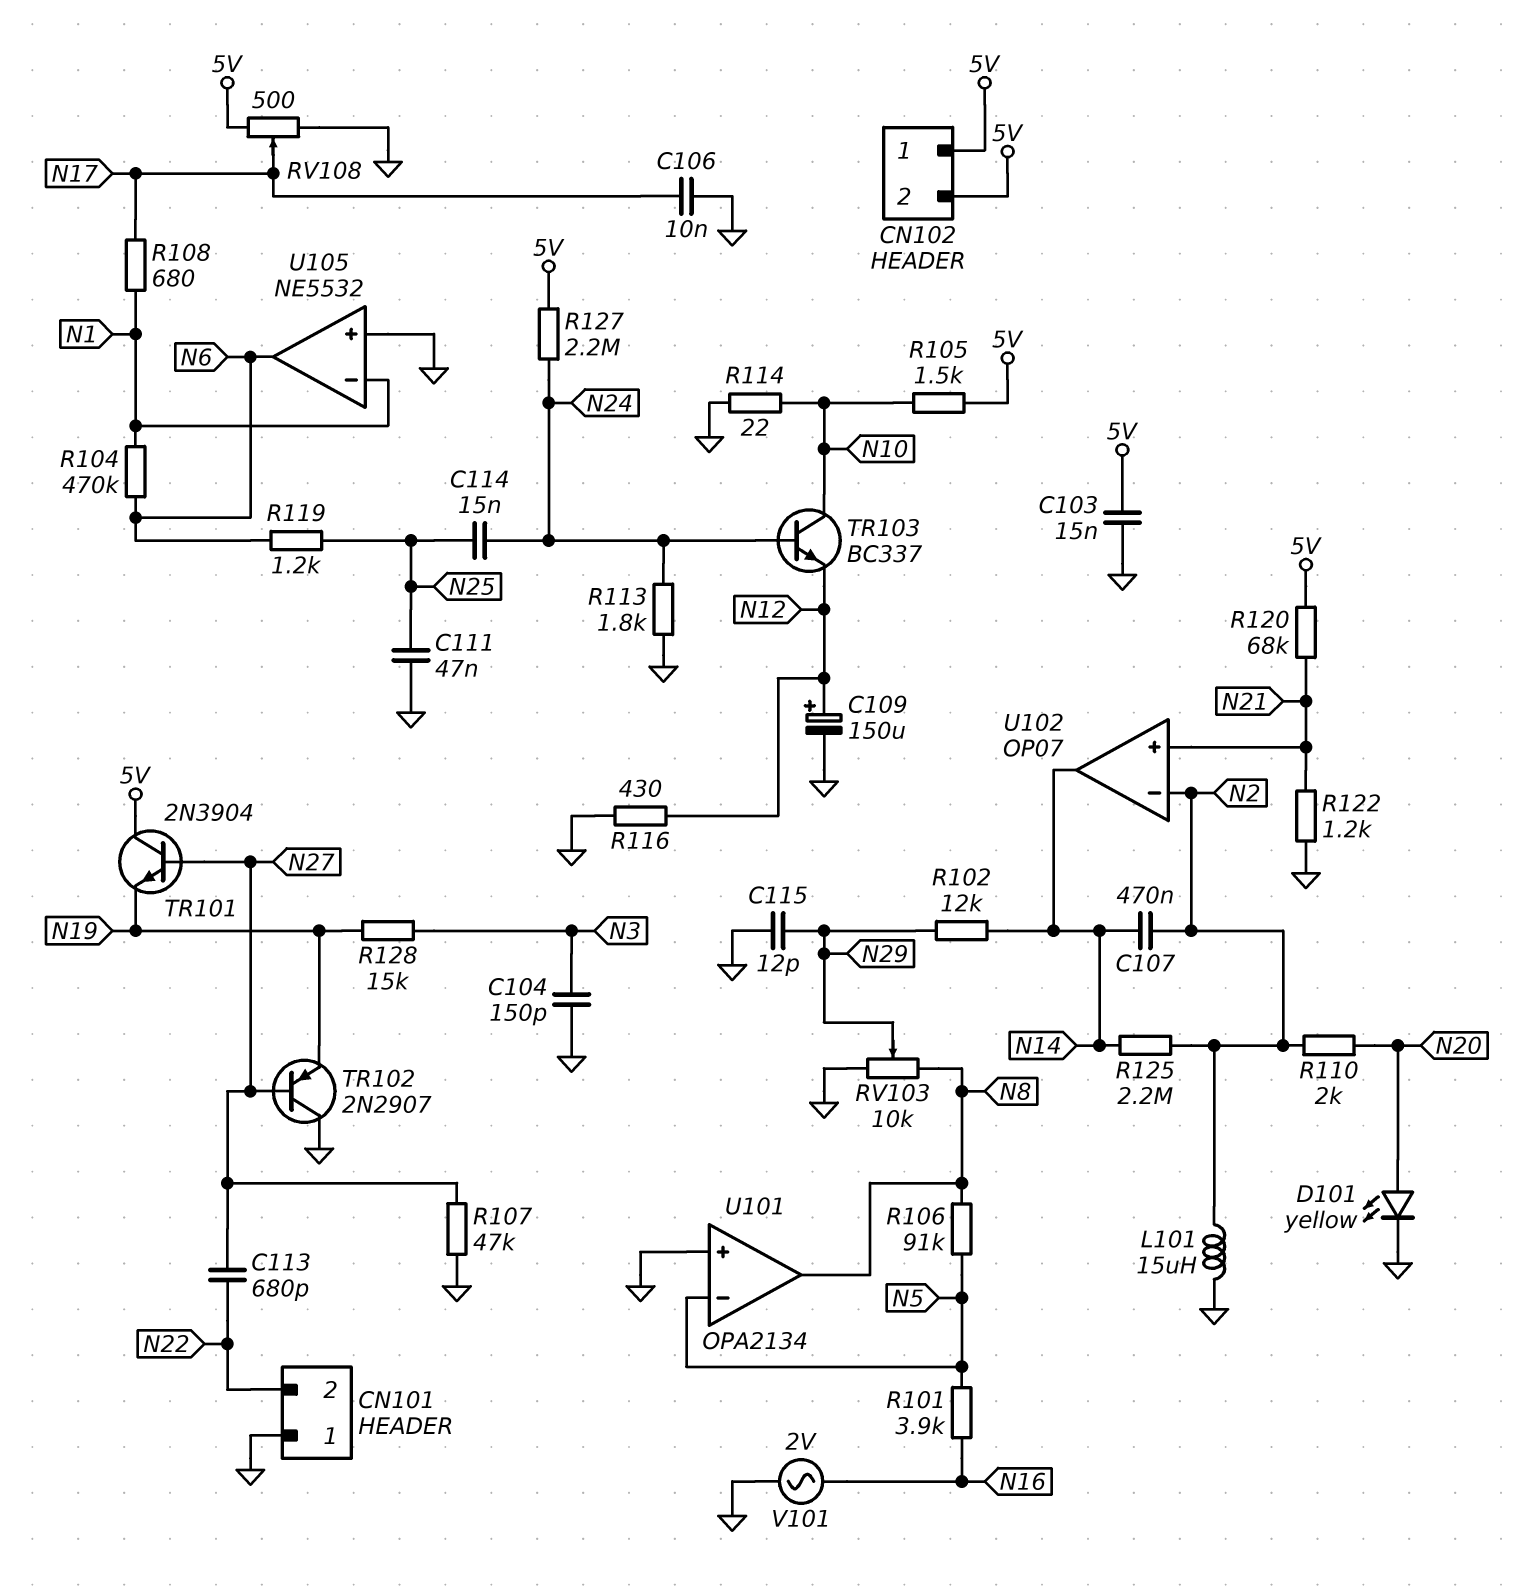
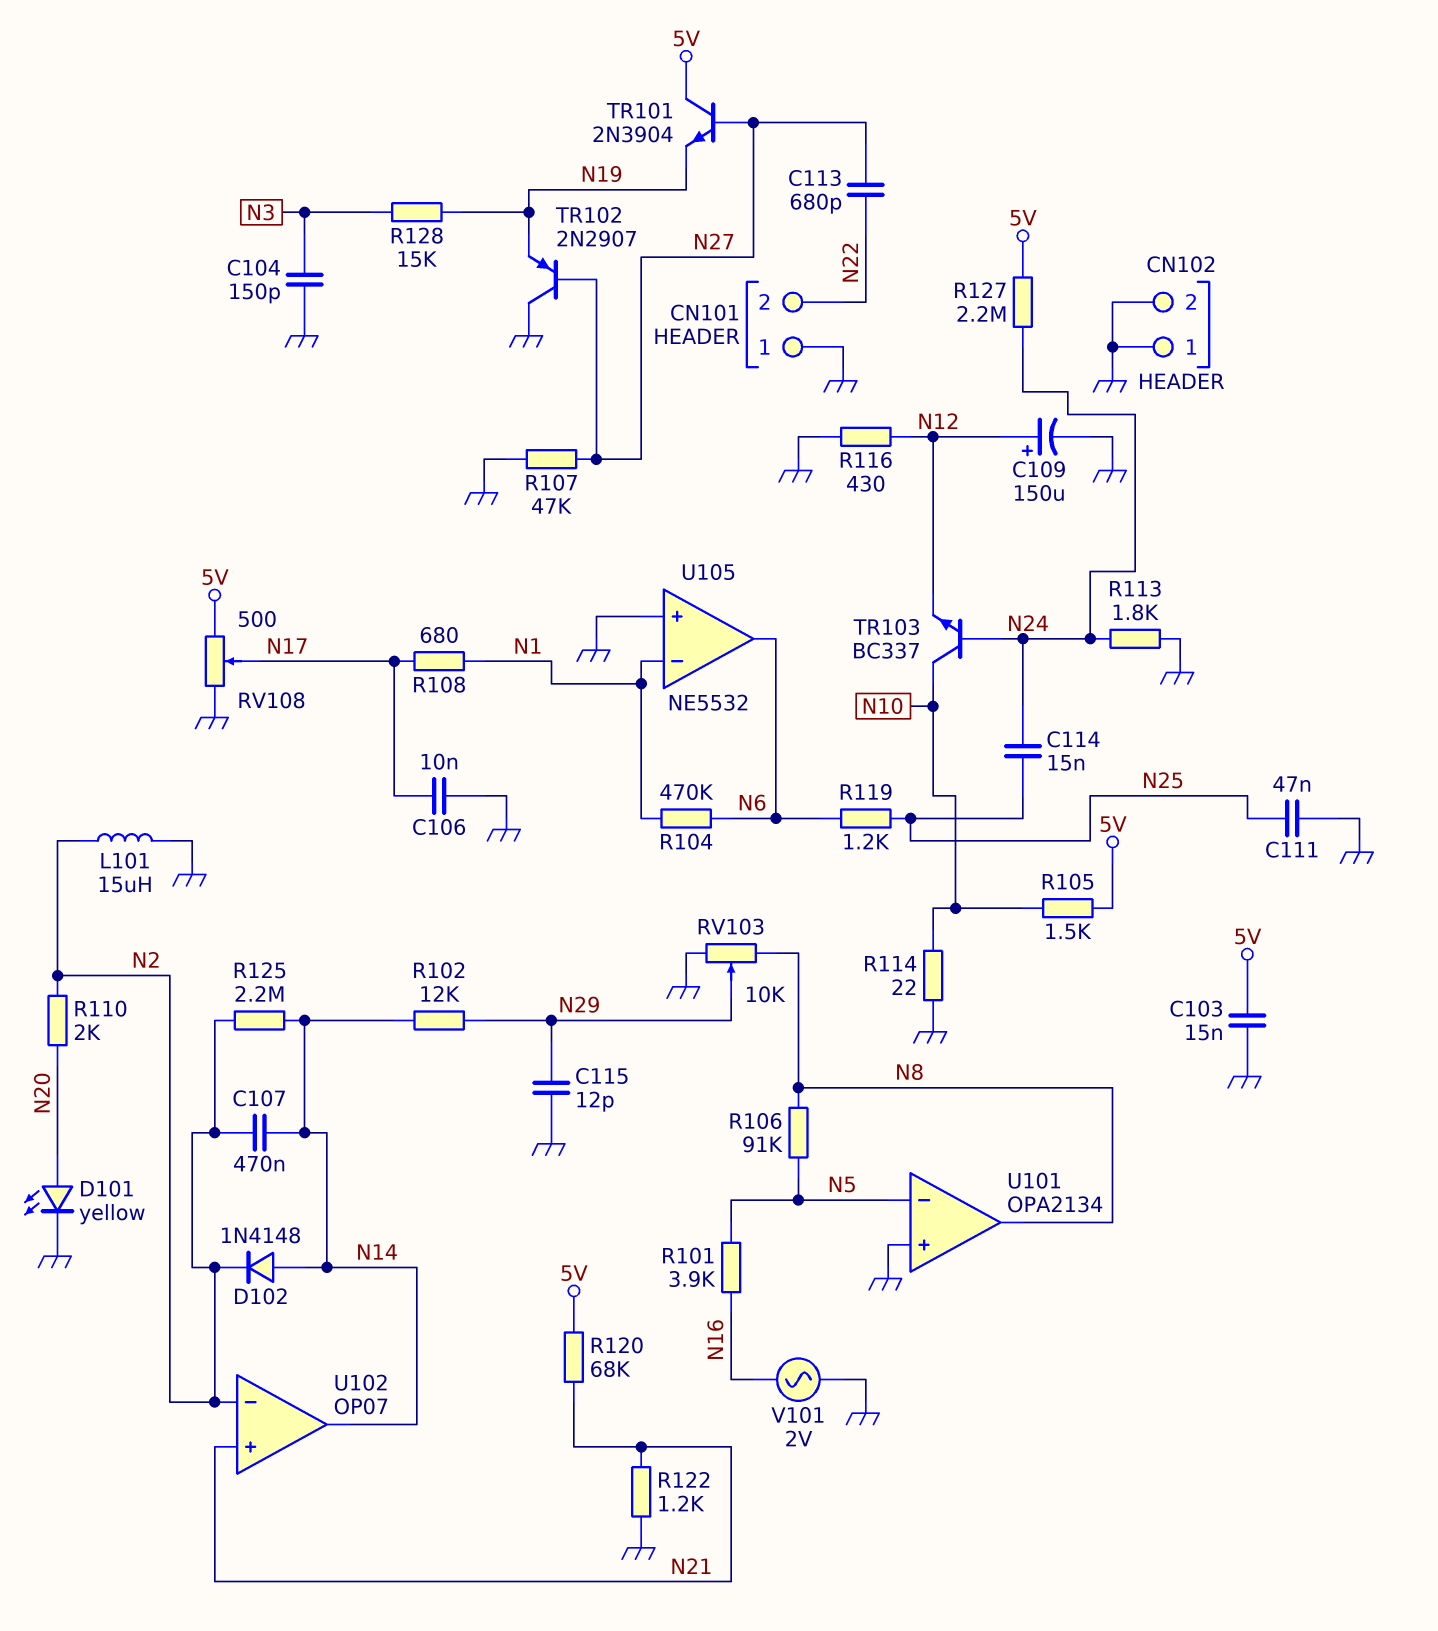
CN102 pin 1: 5V -> GND
CN102 pin 2: 5V -> GND
D102: none -> diode 1N4148 (A N14, K N2)

